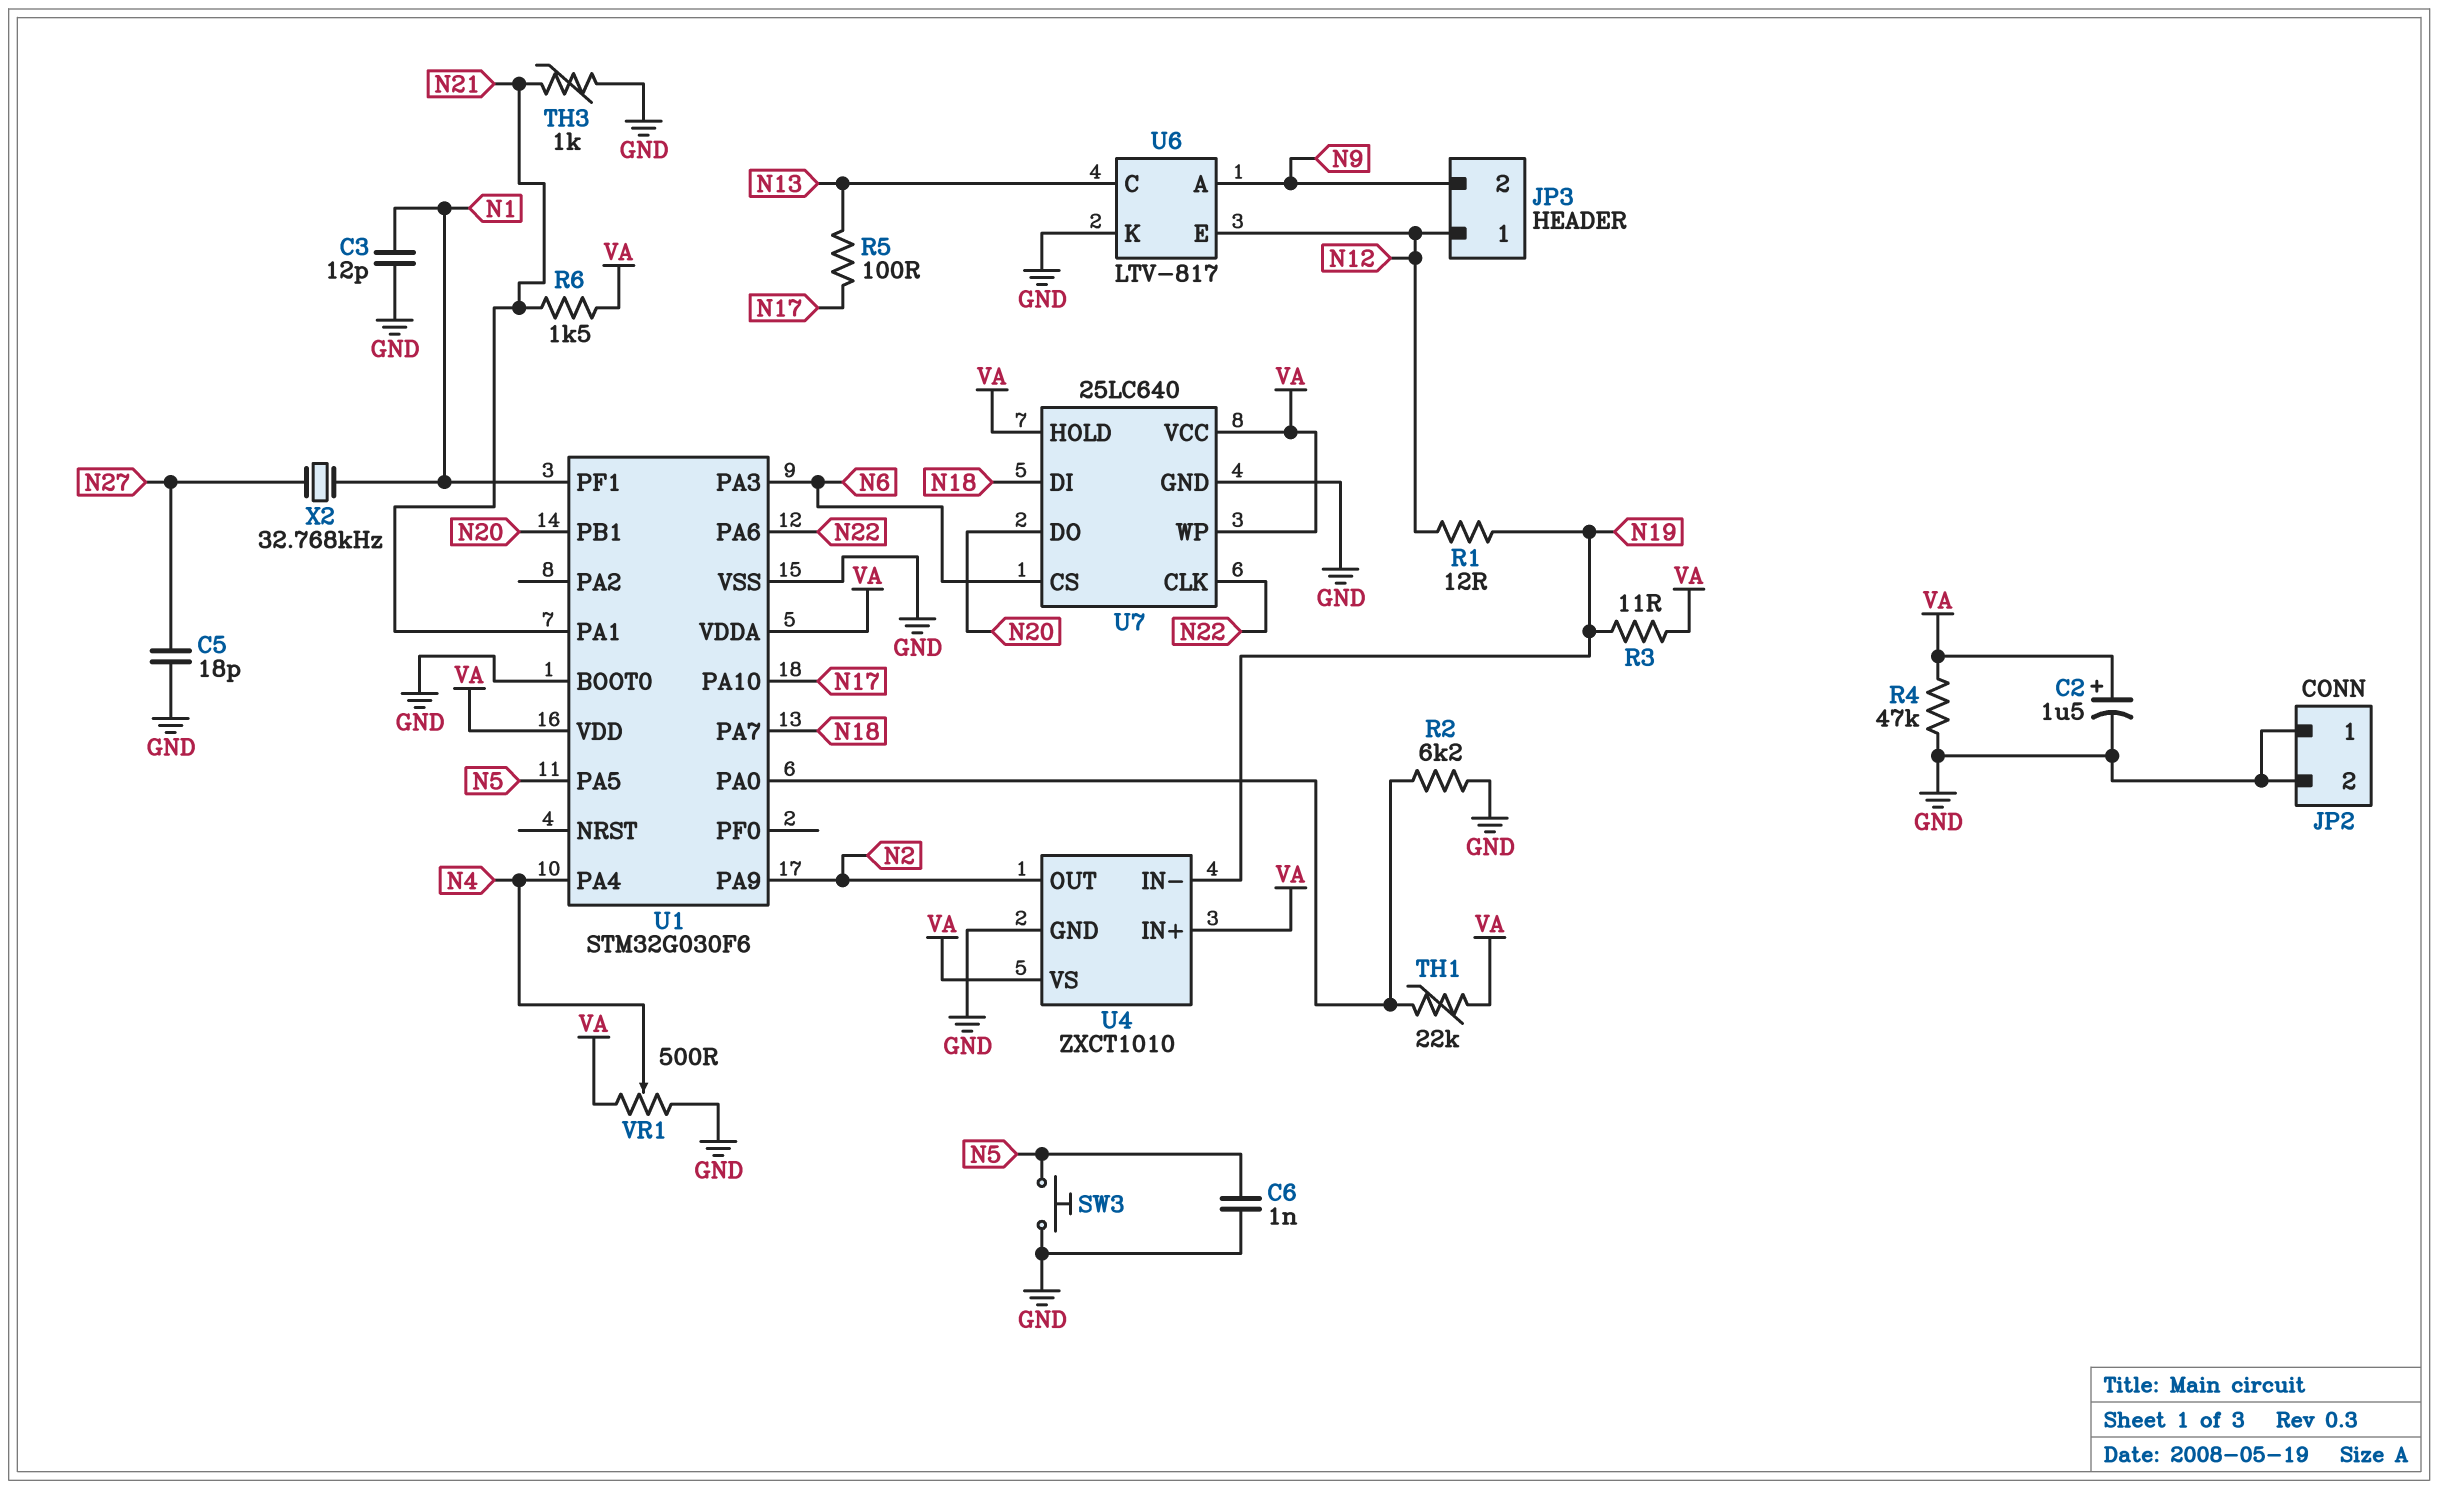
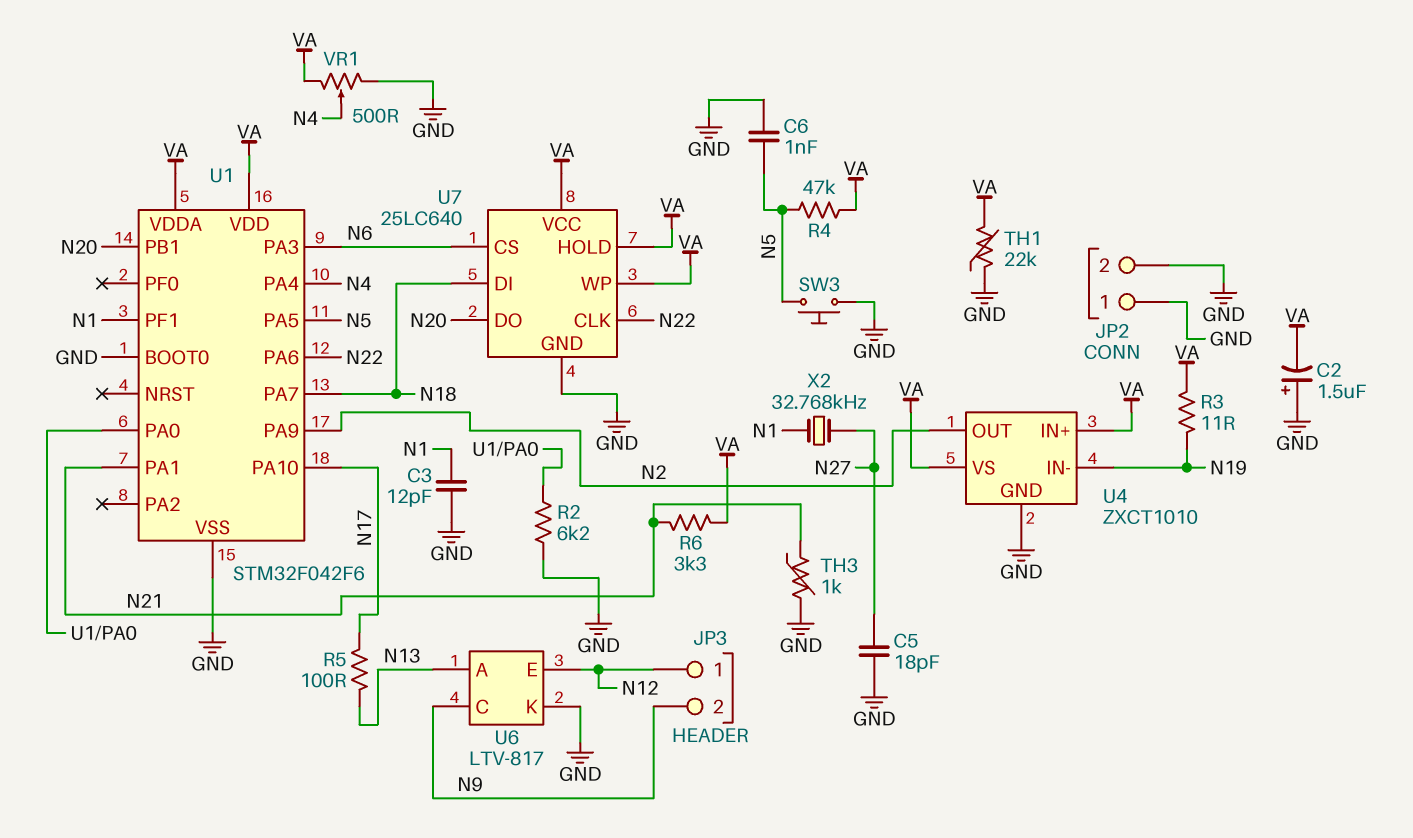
C2: 1.5uF (plus VA, minus GND) -> 1.5uF (plus GND, minus VA)
R1: 12 (N12, N19) -> none
R4: 47k (GND, VA) -> 47k (N5, VA)
R6: 1.5k (N21, VA) -> 3.3k (N21, VA)
TH1: 22k (U1/PA0, VA) -> 22k (GND, VA)
U1: STM32G030F6 -> STM32F042F6
U6 pin A: N9 -> N13
U6 pin C: N13 -> N9

